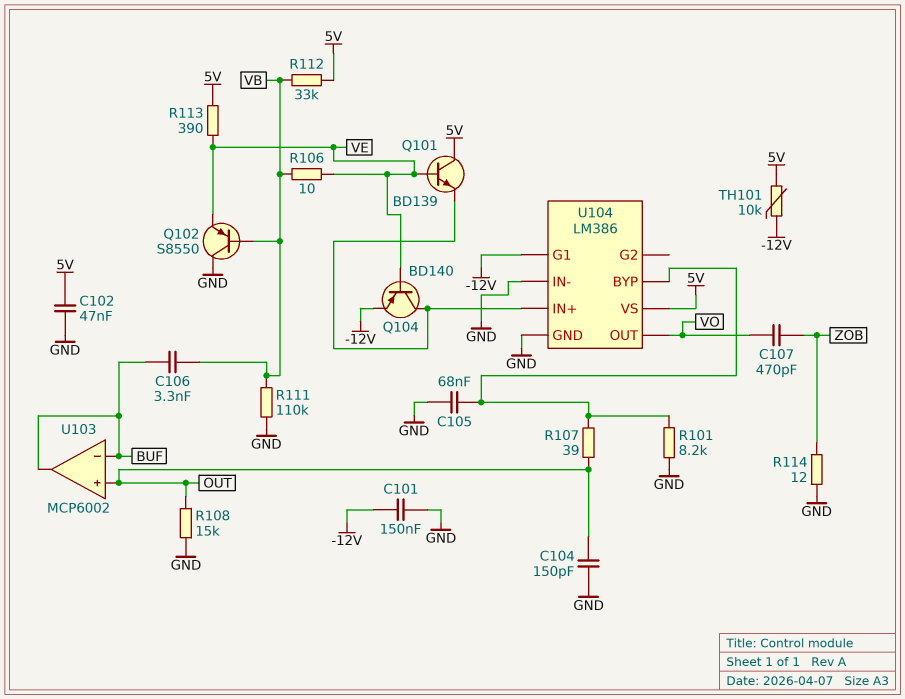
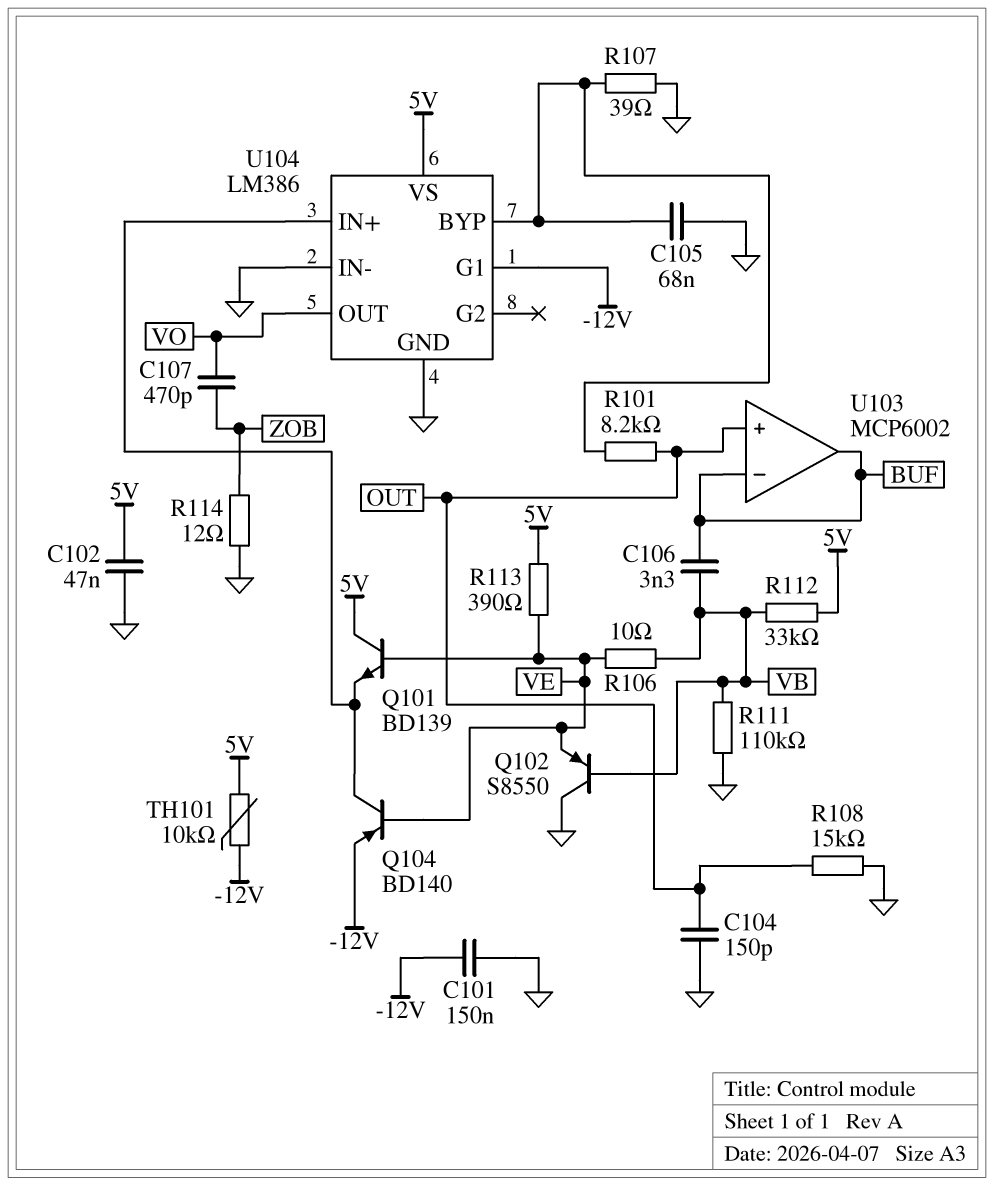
R101: 8.2k (GND, U104/BYP) -> 8.2k (OUT, U104/BYP)
R107: 39 (OUT, U104/BYP) -> 39 (GND, U104/BYP)

